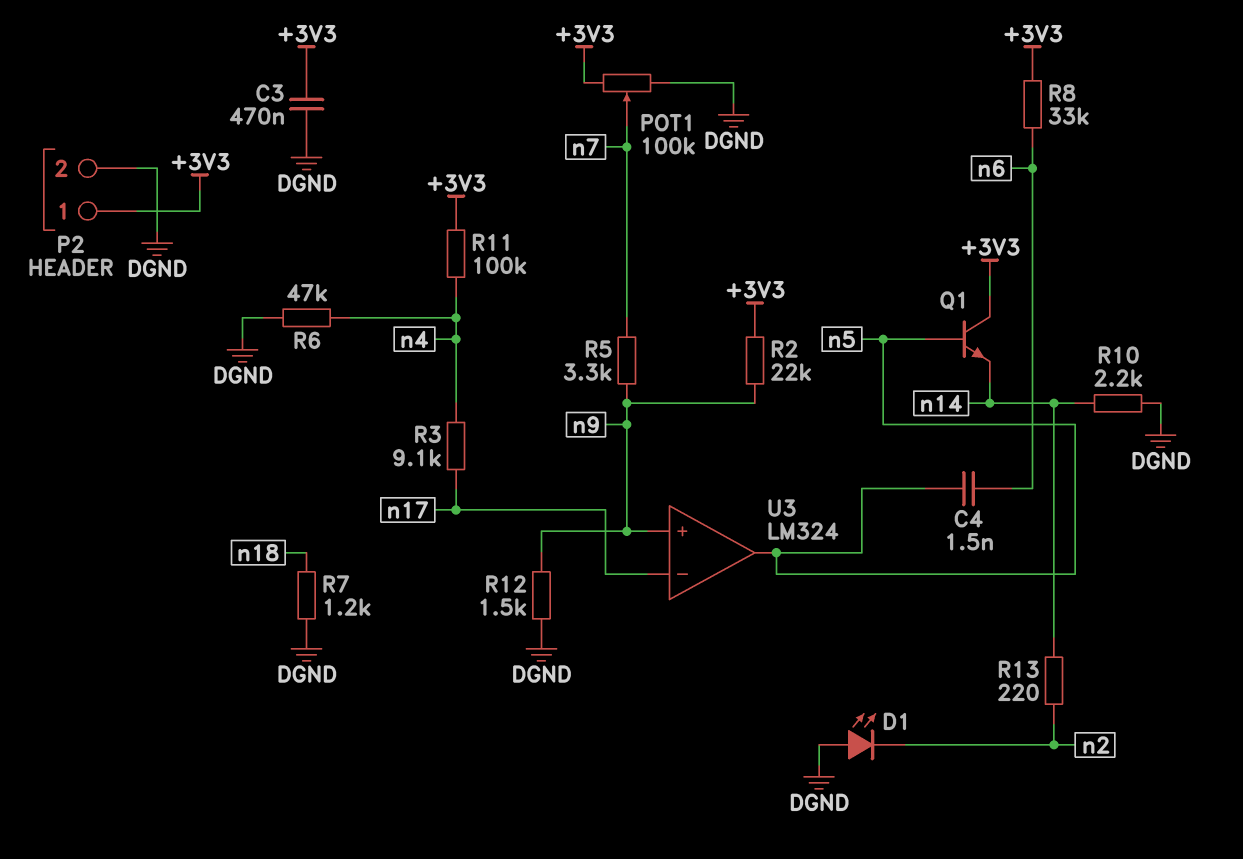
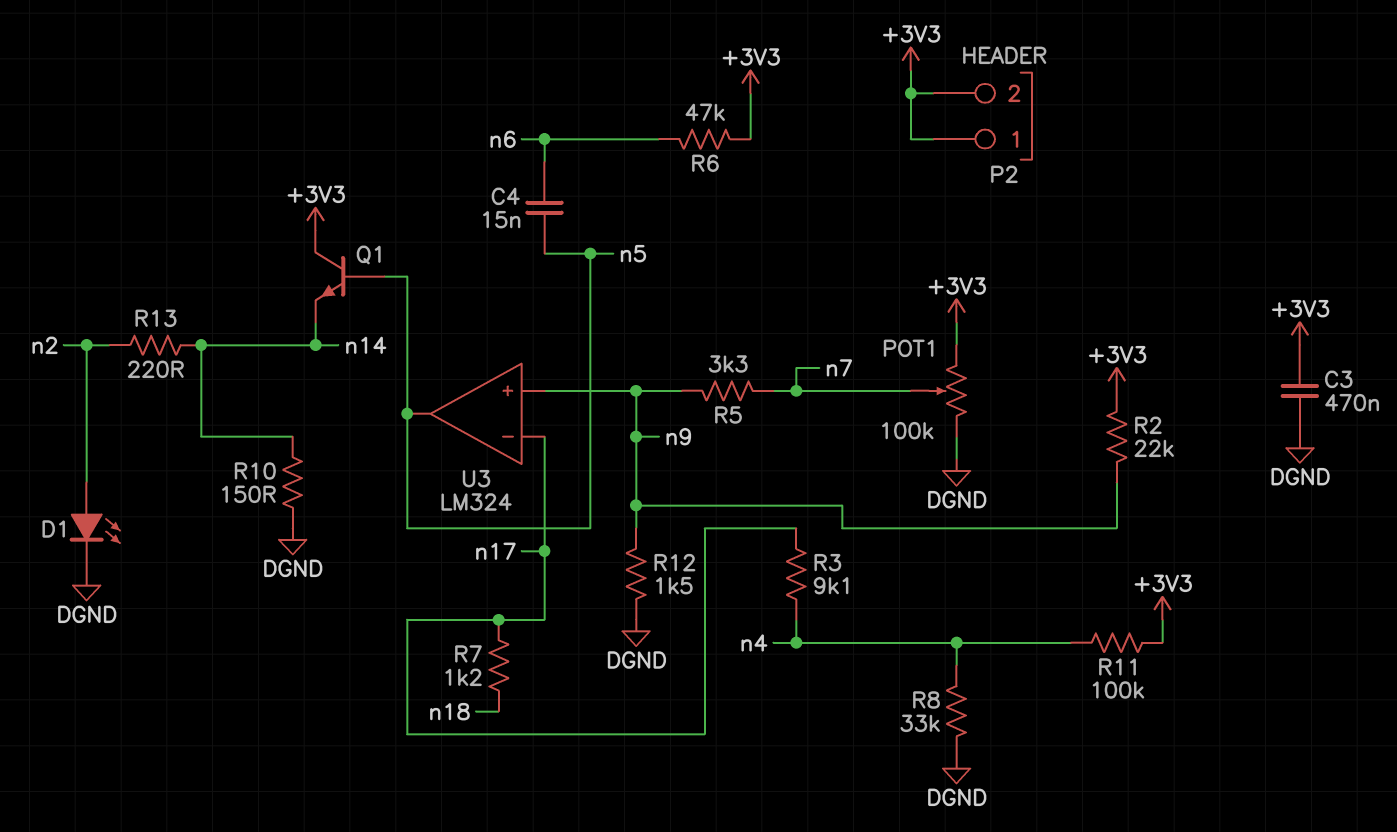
C4: 1.5nF (n5, n6) -> 15nF (n5, n6)
D1: LED (A DGND, K n2) -> LED (A n2, K DGND)
P2 pin 2: DGND -> +3V3
R6: 47k (DGND, n4) -> 47k (+3V3, n6)
R7: 1.2k (DGND, n18) -> 1.2k (n17, n18)
R8: 33k (+3V3, n6) -> 33k (DGND, n4)
R10: 2.2k (DGND, n14) -> 150 (DGND, n14)

